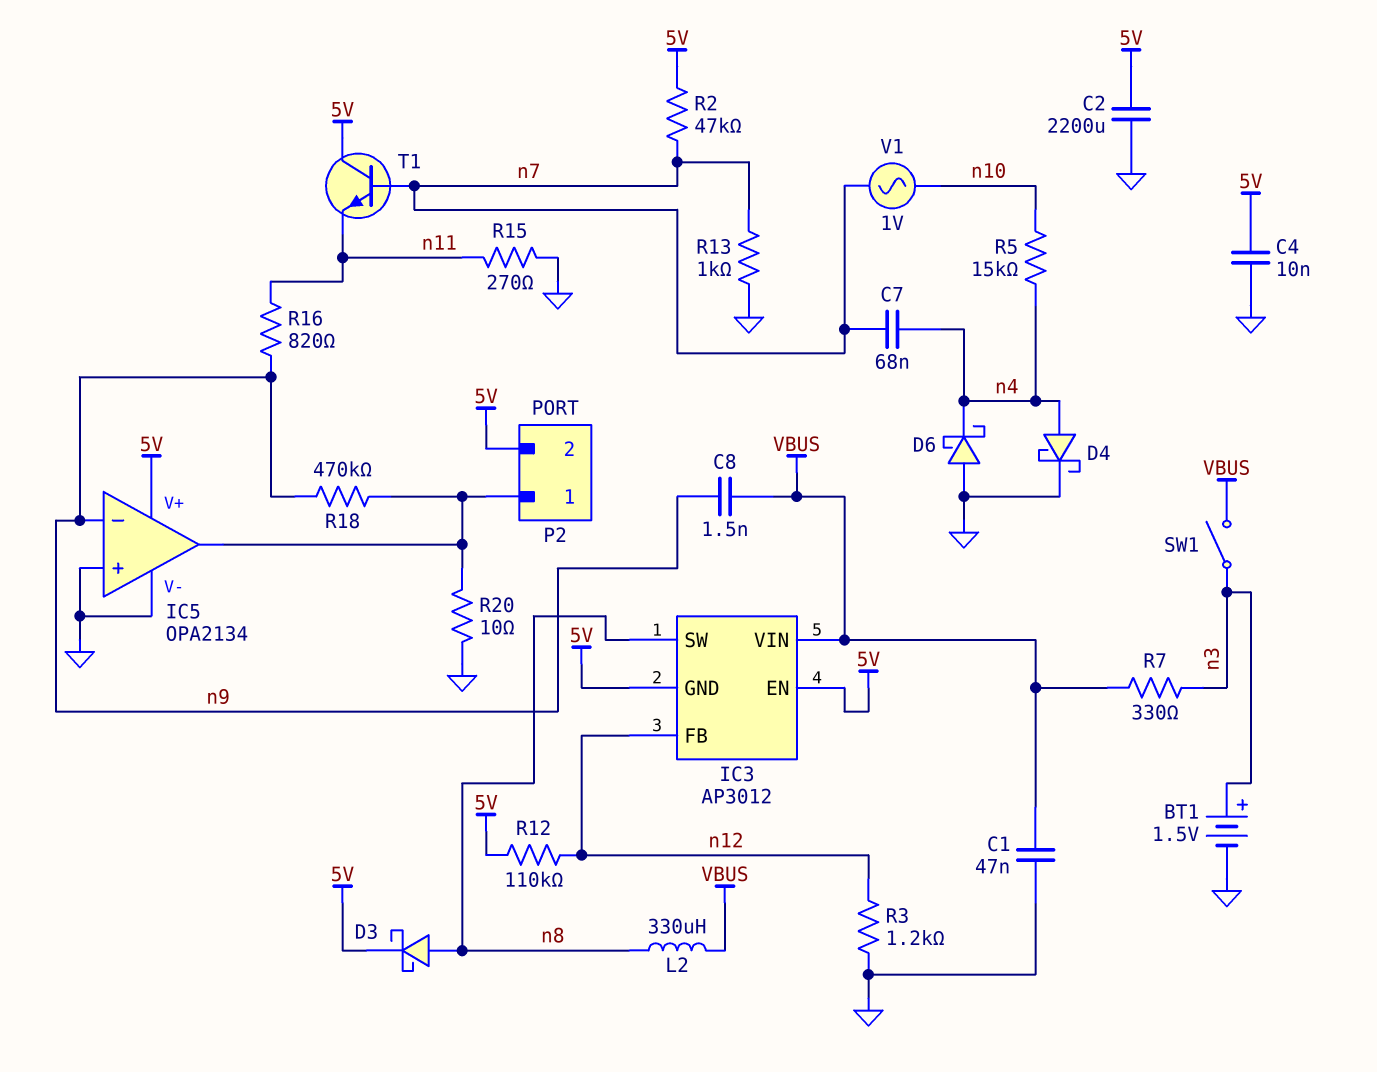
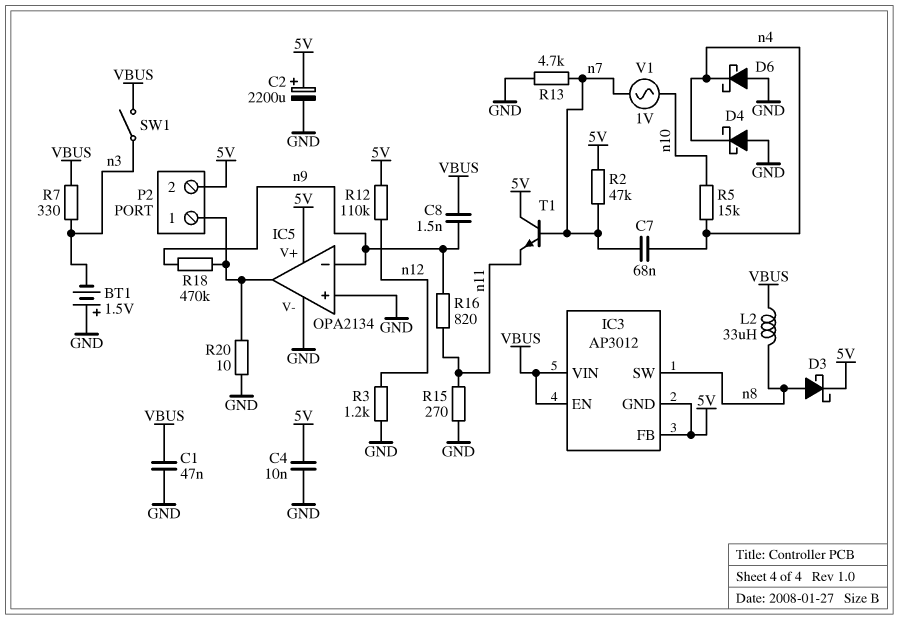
BT1: 1.5V (plus n3, minus GND) -> 1.5V (plus GND, minus n3)
C2: 2200uF (5V, GND) -> 2200uF (plus 5V, minus GND)
D4: schottky (A n4, K GND) -> schottky (A GND, K n4)
IC3 pin EN: 5V -> VBUS
IC3 pin FB: n12 -> 5V
L2: 330uH (VBUS, n8) -> 33uH (VBUS, n8)
R13: 1k (GND, n7) -> 4.7k (GND, n7)

